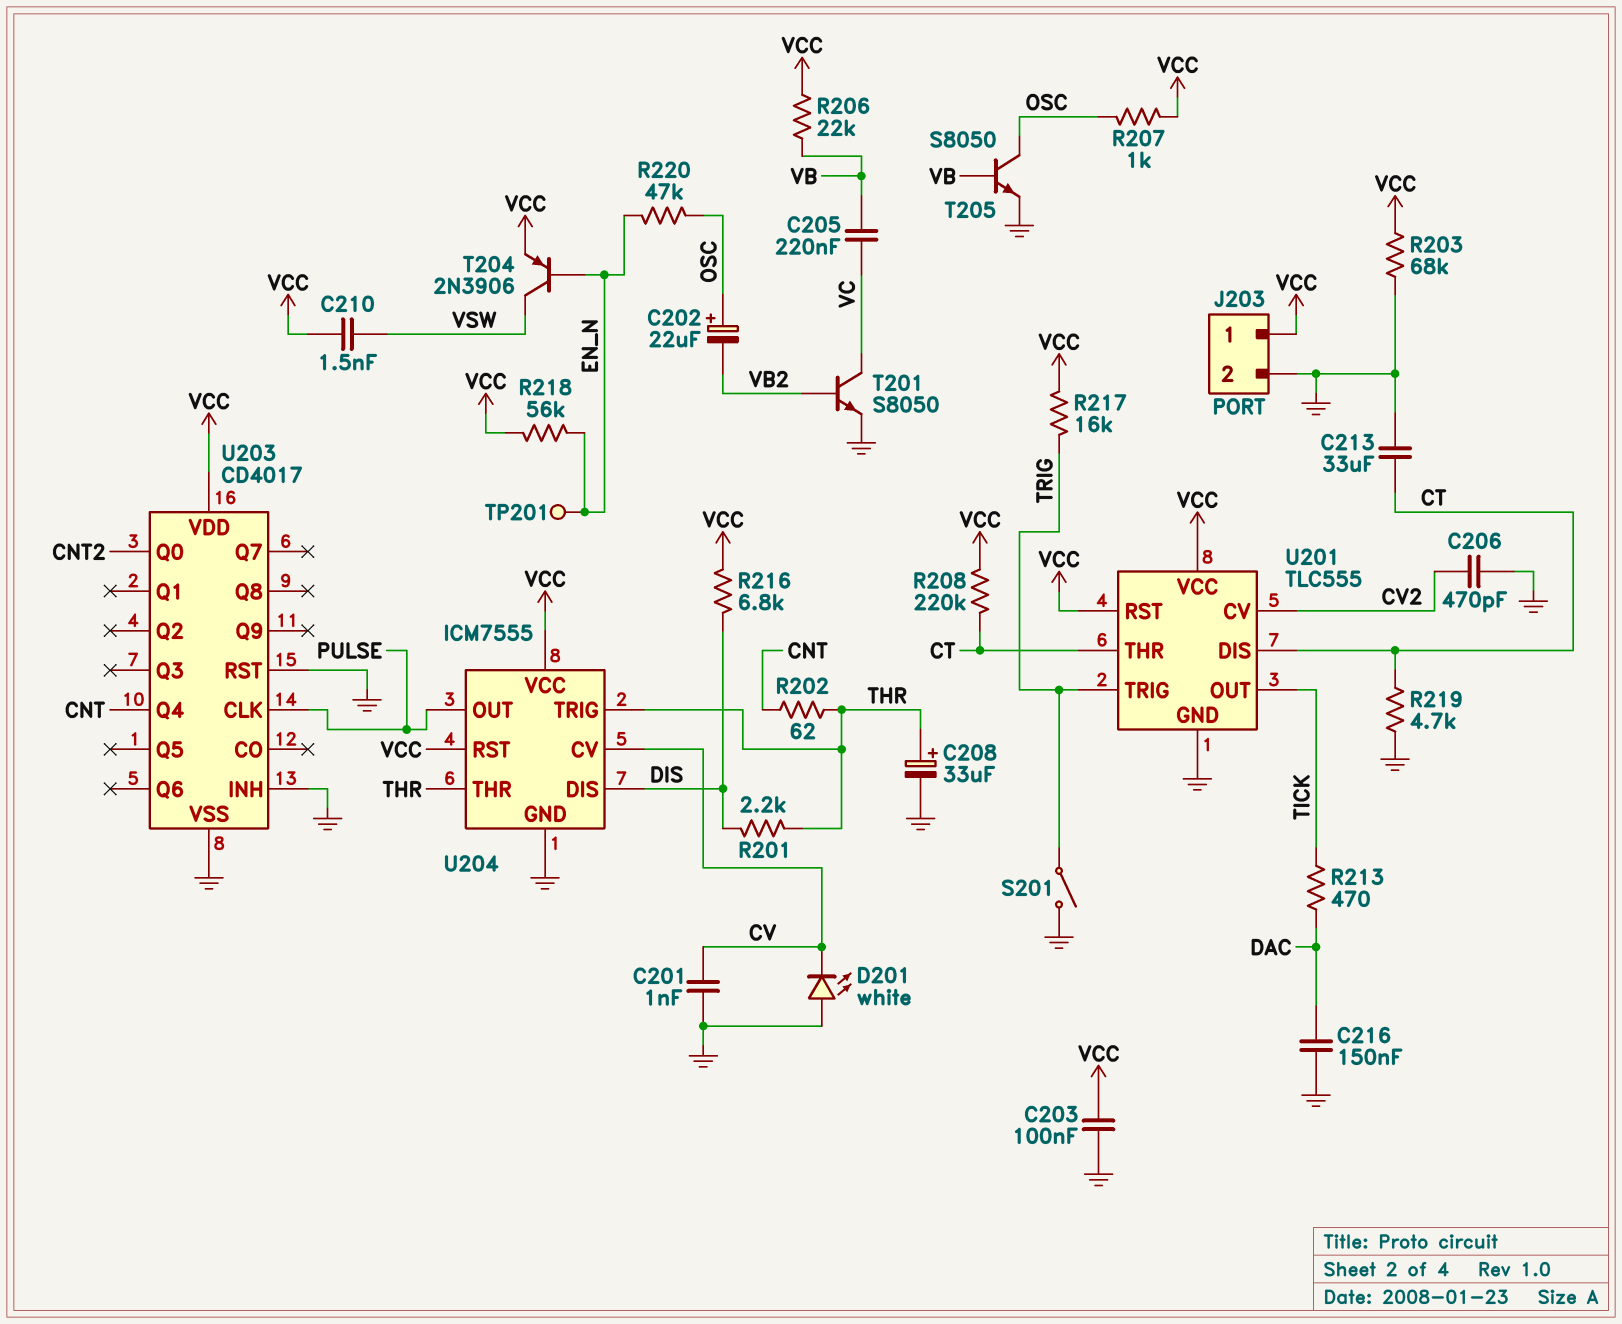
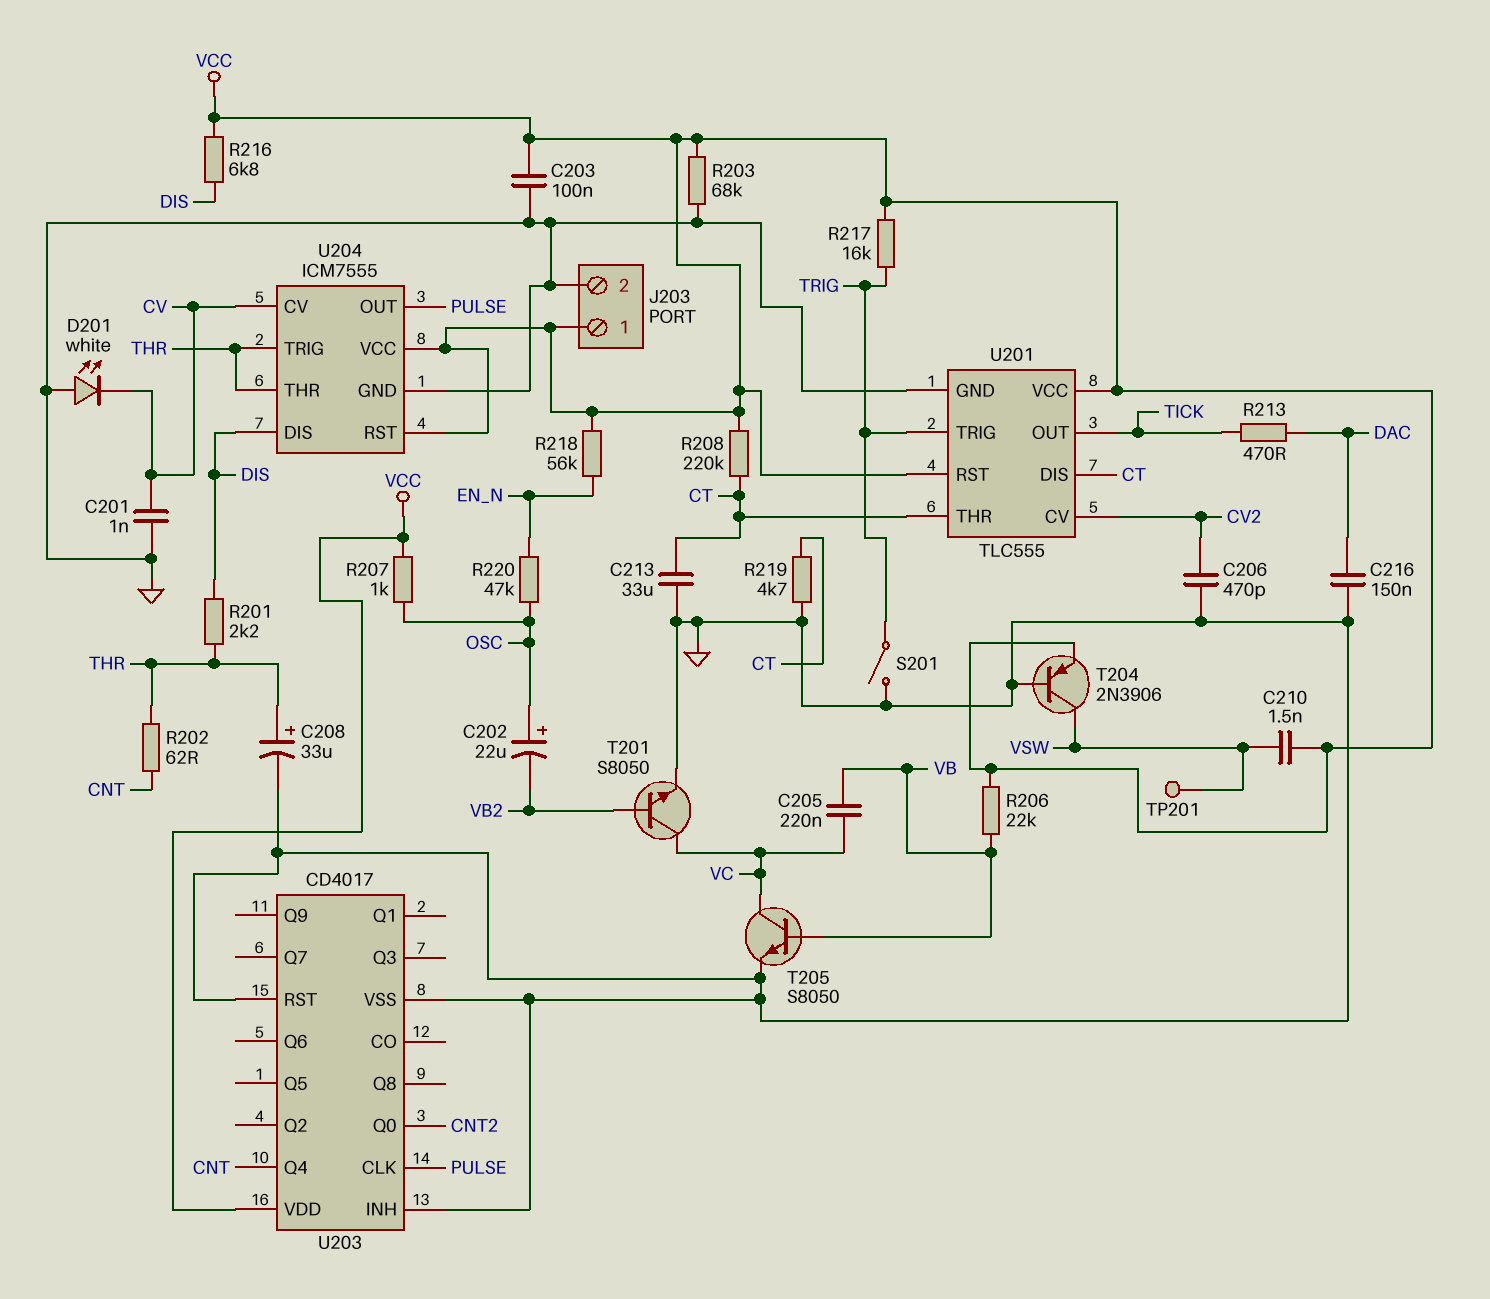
T204: PNP 2N3906 (B EN_N, C VSW, E VCC) -> PNP 2N3906 (B GND, C VSW, E VCC)
T205: NPN S8050 (B VB, C OSC, E GND) -> NPN S8050 (B VB, C VC, E GND)
TP201: test point (EN_N) -> test point (VSW)

